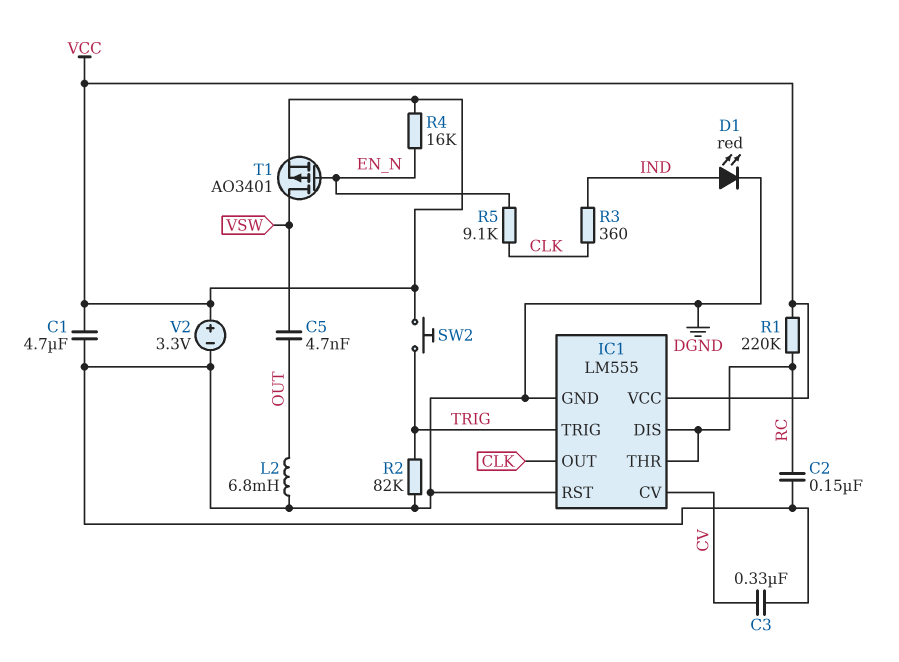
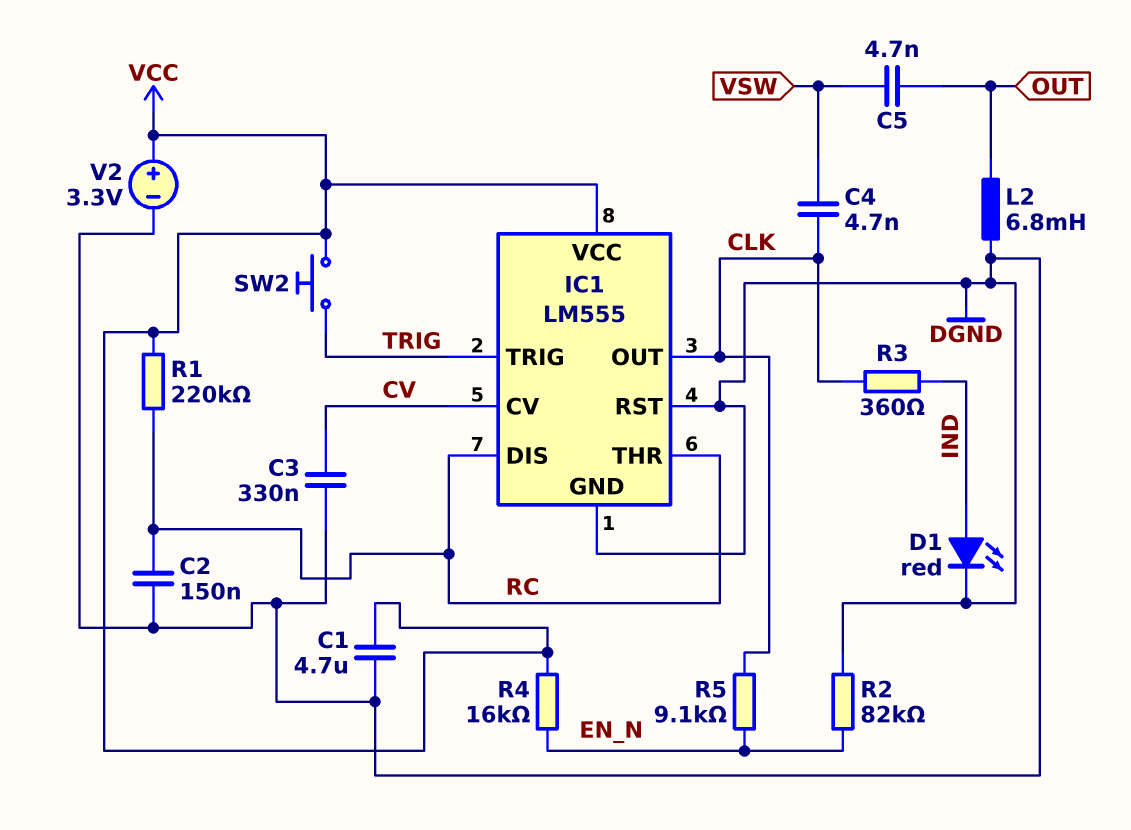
C4: none -> 4.7nF (CLK, VSW)
R2: 82k (DGND, TRIG) -> 82k (DGND, EN_N)
T1: PMOS AO3401 (G EN_N, D VSW, S VCC) -> none

